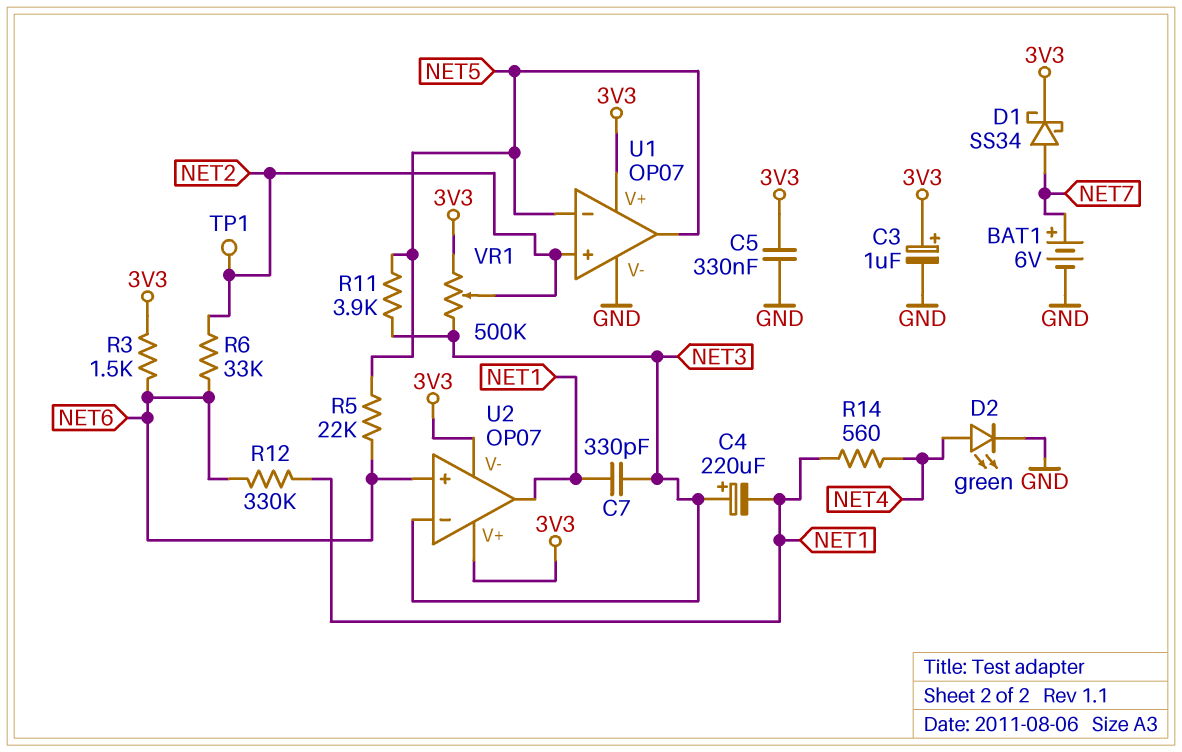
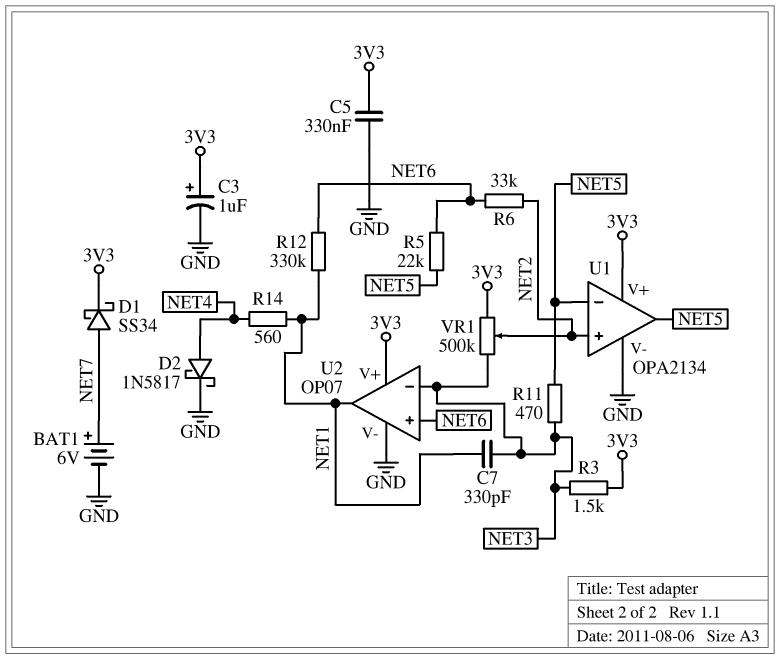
C4: 220uF (plus NET3, minus NET1) -> none
D2: LED green (A NET4, K GND) -> schottky 1N5817 (A NET4, K GND)
R3: 1.5k (3V3, NET6) -> 1.5k (3V3, NET3)
R11: 3.9k (NET3, NET5) -> 470 (NET3, NET5)
TP1: test point (NET2) -> none
U1: OP07 -> OPA2134
U2 pin V-: 3V3 -> GND

